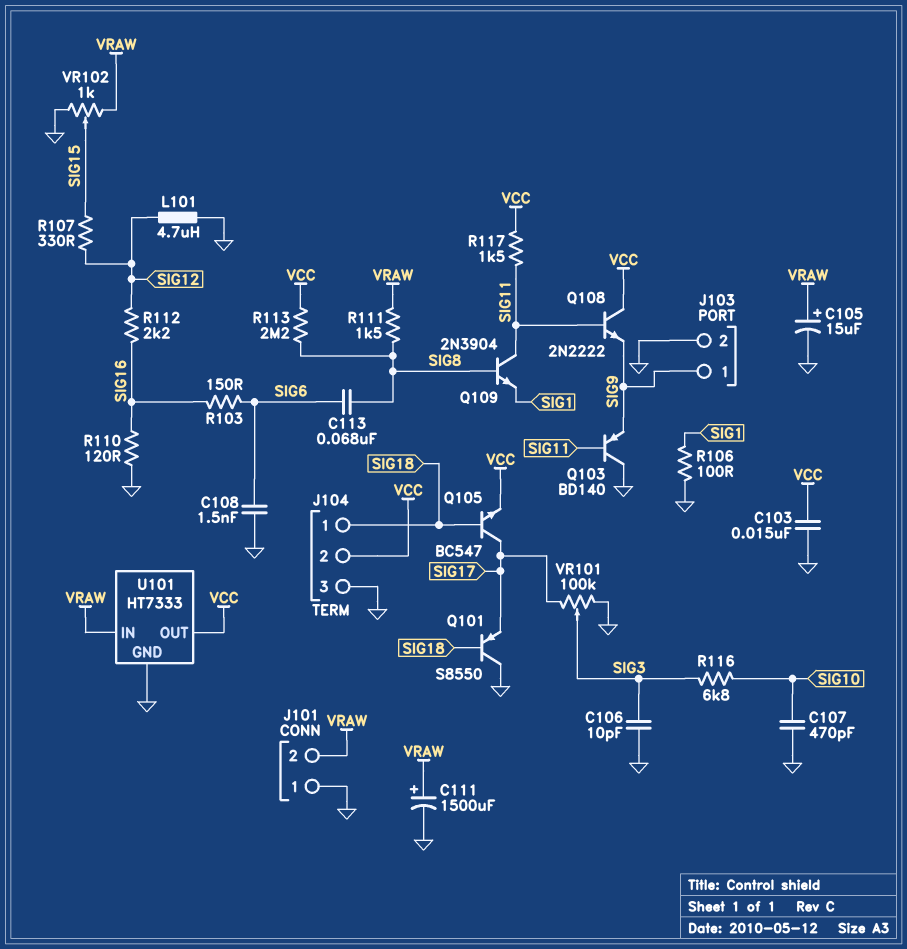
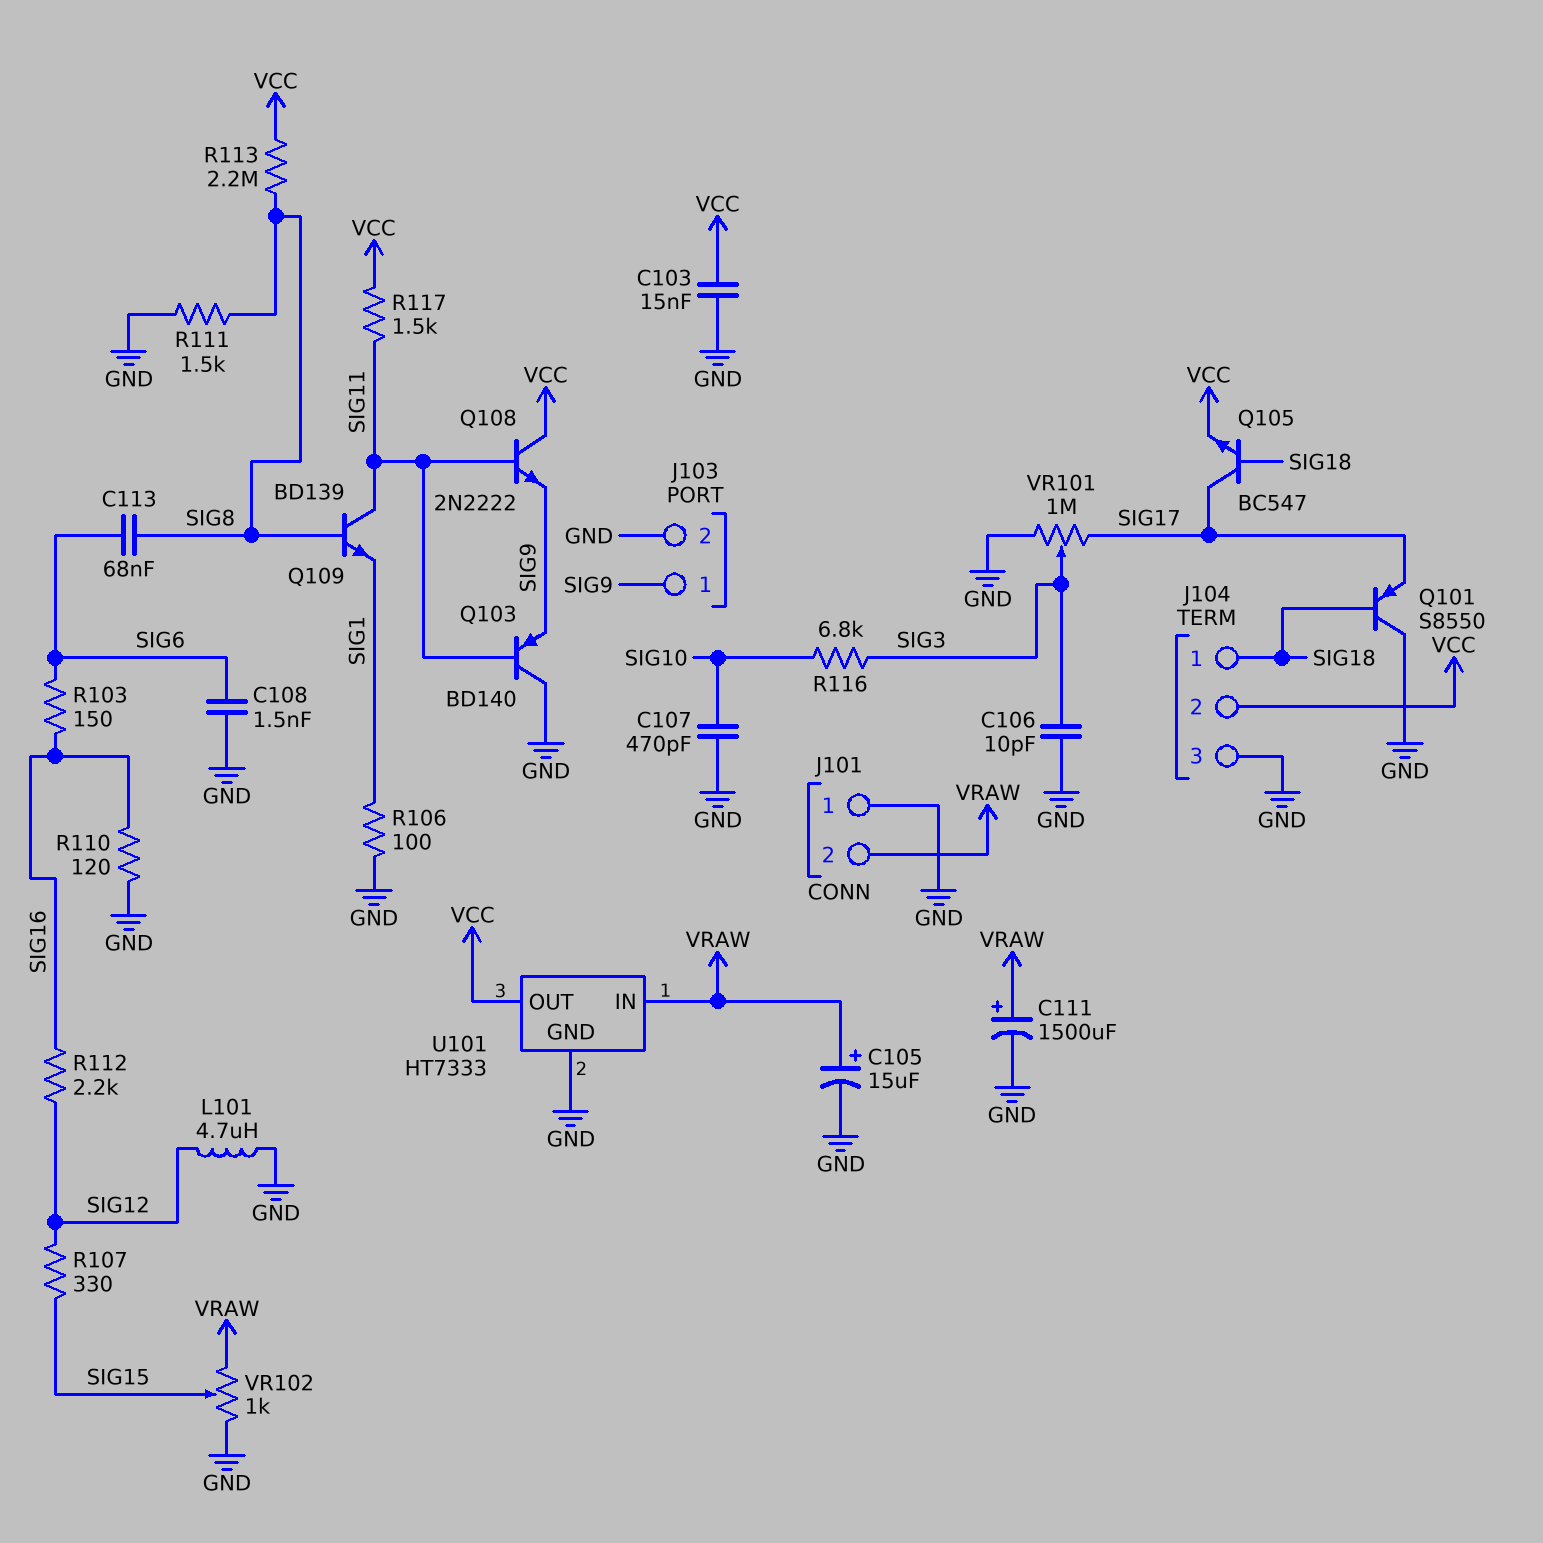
Q109: NPN 2N3904 (B SIG8, C SIG11, E SIG1) -> NPN BD139 (B SIG8, C SIG11, E SIG1)
R111: 1.5k (SIG8, VRAW) -> 1.5k (GND, SIG8)
VR101: 100k (GND, SIG17, wiper SIG3) -> 1M (GND, SIG17, wiper SIG3)

